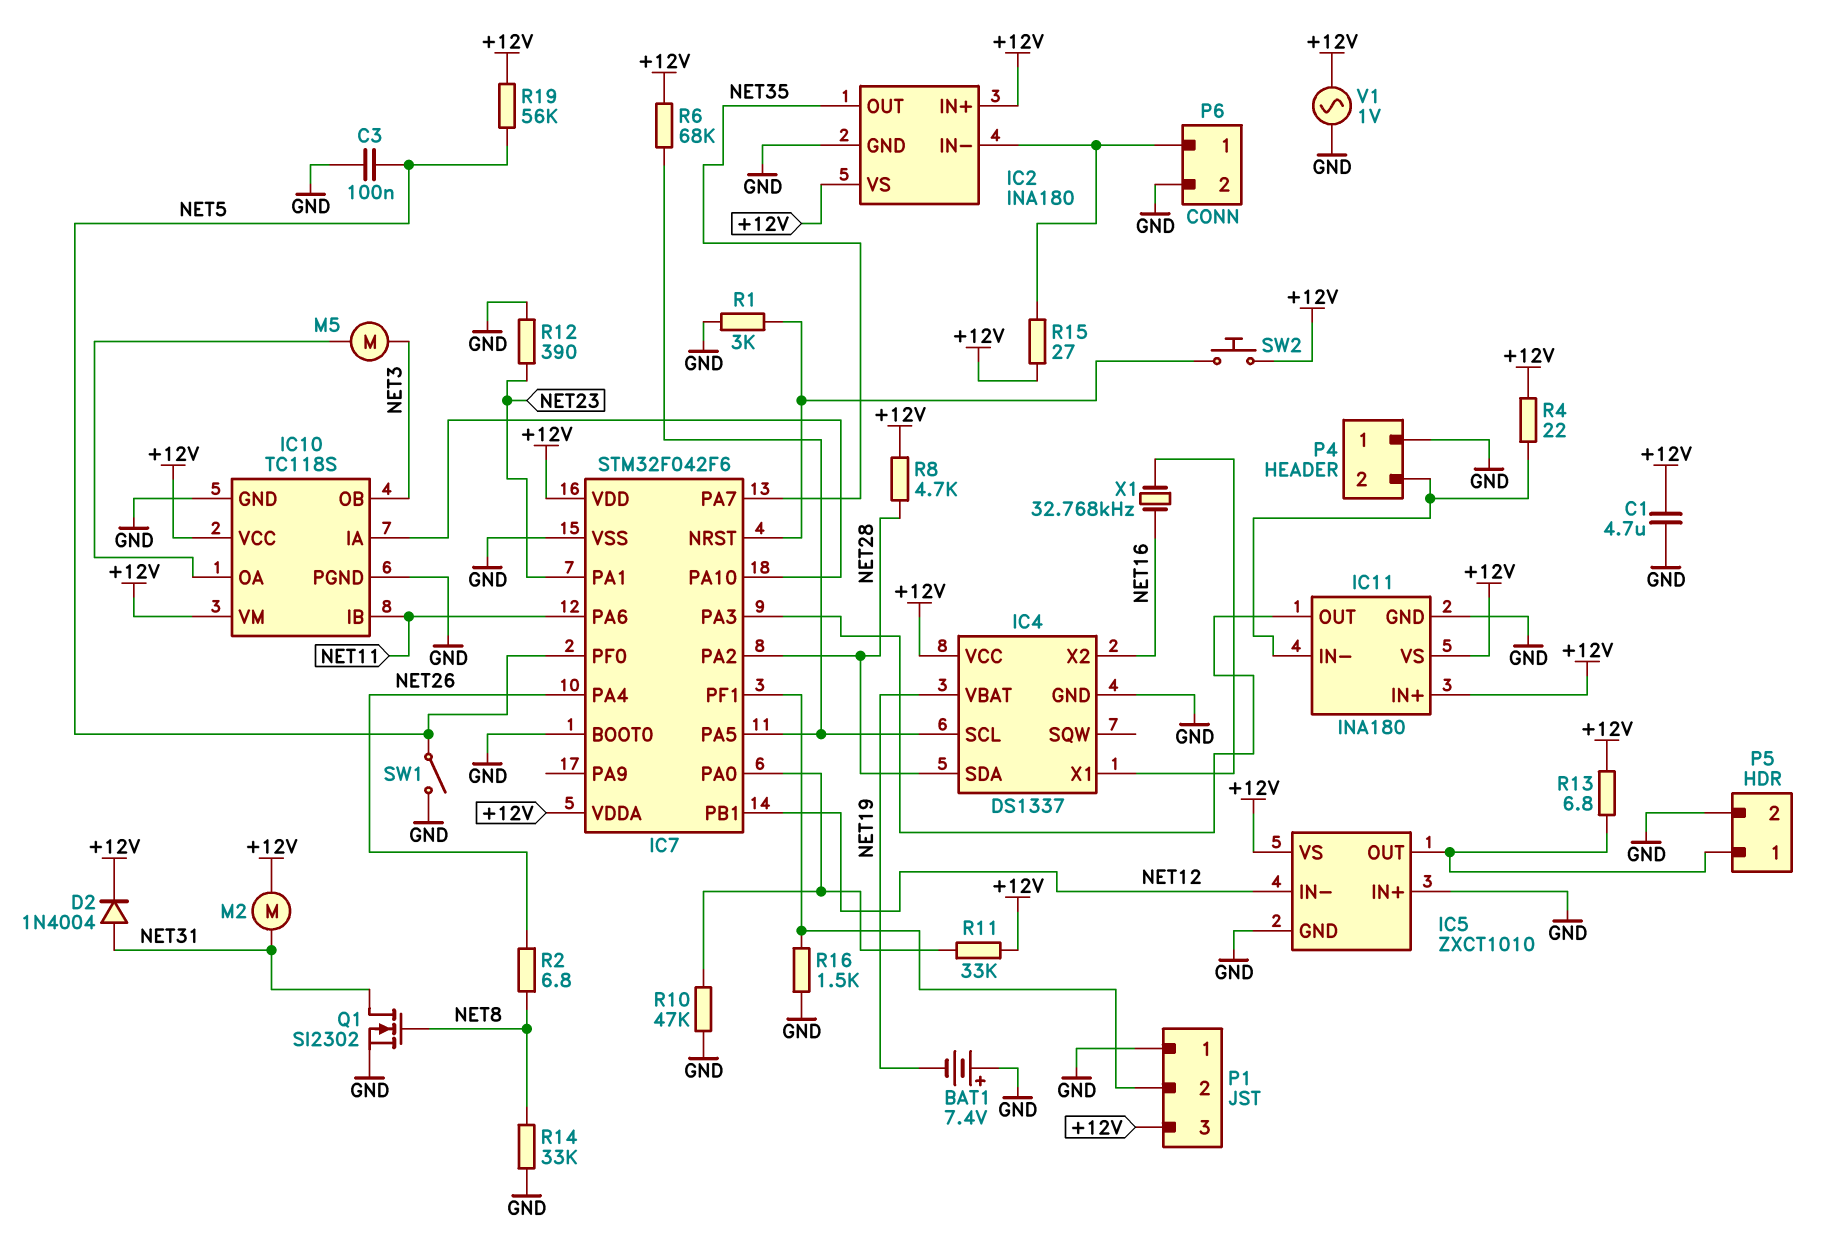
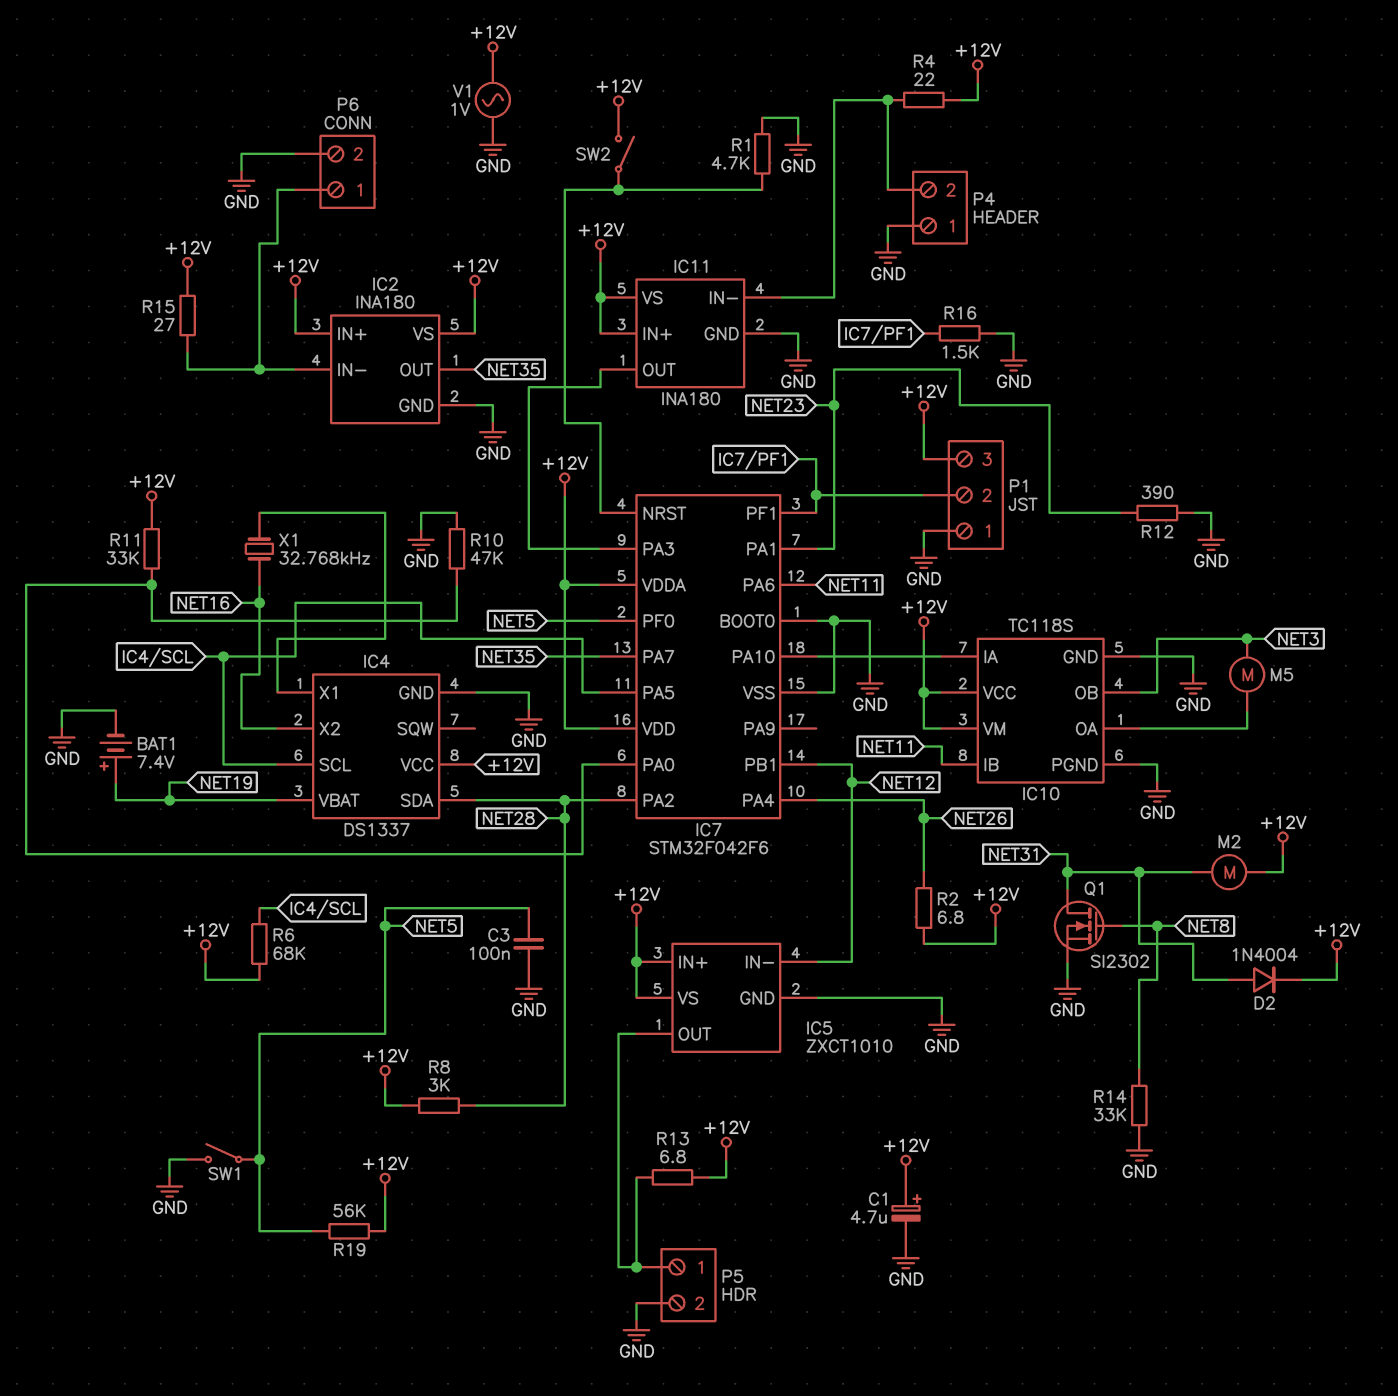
BAT1: 7.4V (plus GND, minus NET19) -> 7.4V (plus NET19, minus GND)
C1: 4.7uF (+12V, GND) -> 4.7uF (plus +12V, minus GND)
IC5 pin IN+: GND -> +12V
R1: 3k (GND, IC7/NRST) -> 4.7k (GND, IC7/NRST)
R2: 6.8 (NET8, NET26) -> 6.8 (+12V, NET26)
R8: 4.7k (+12V, NET28) -> 3k (+12V, NET28)
SW2: button (+12V, IC7/NRST) -> switch (+12V, IC7/NRST)

